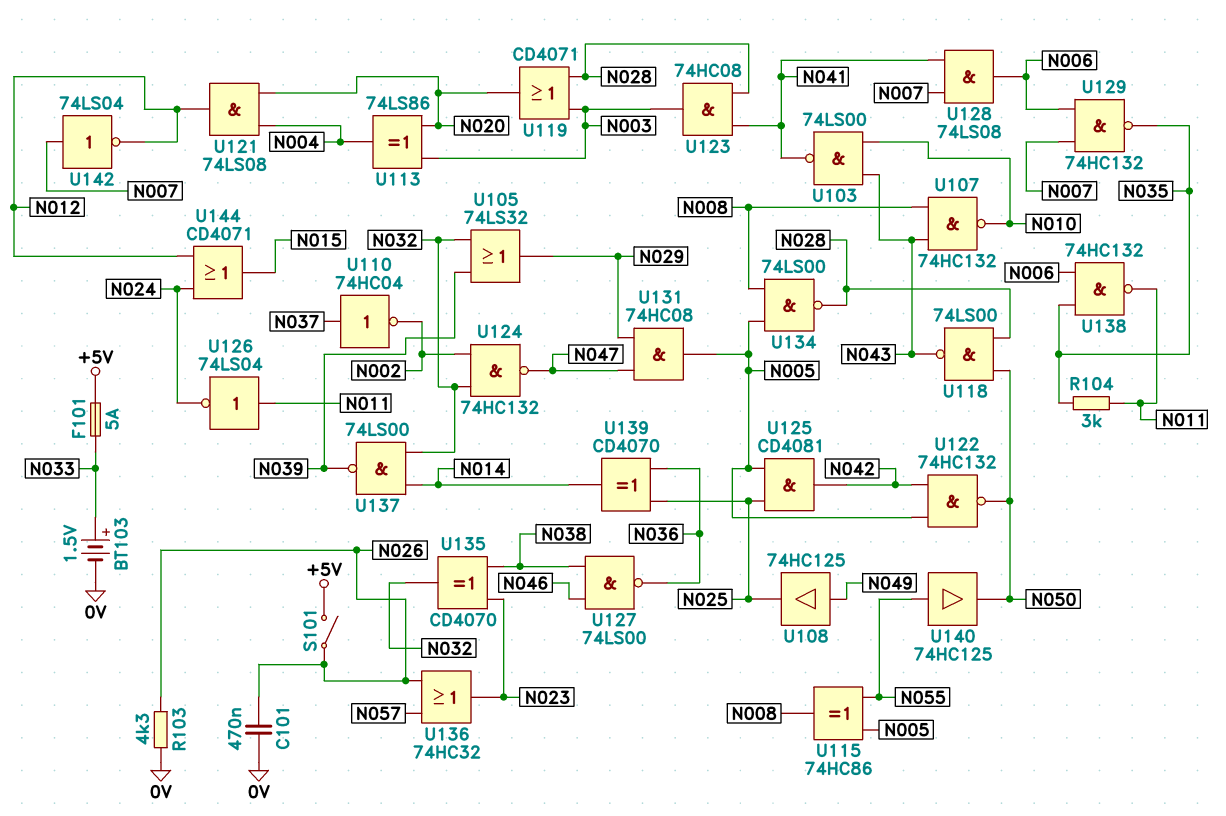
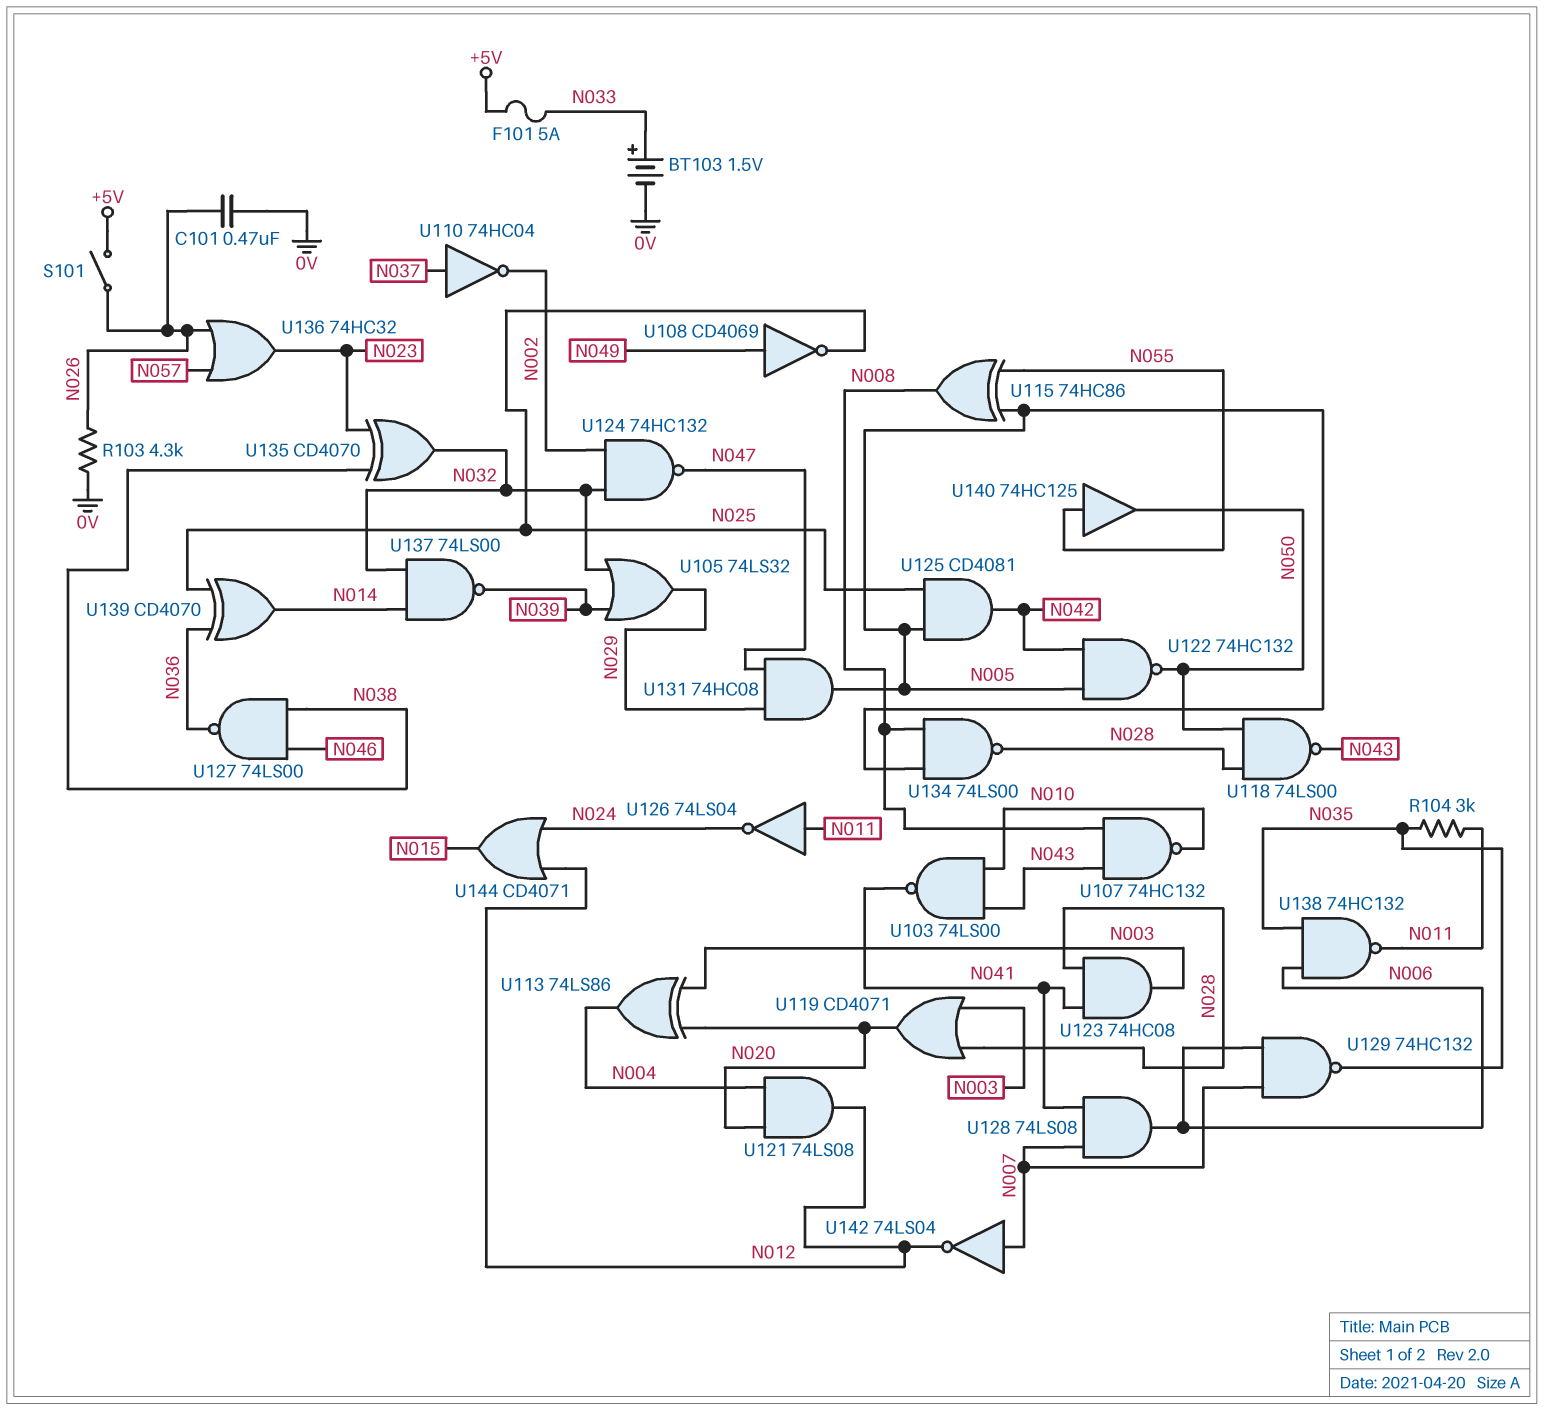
U108: buffer 74HC125 (in N049, out N025) -> NOT CD4069 (in N049, out N025)

